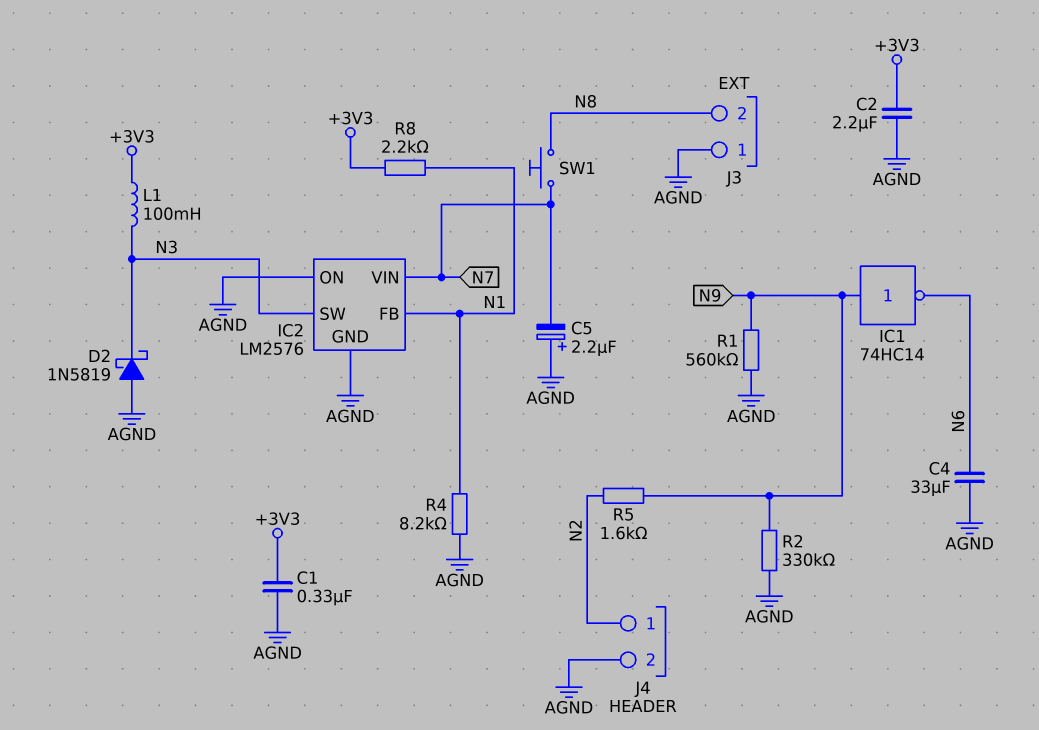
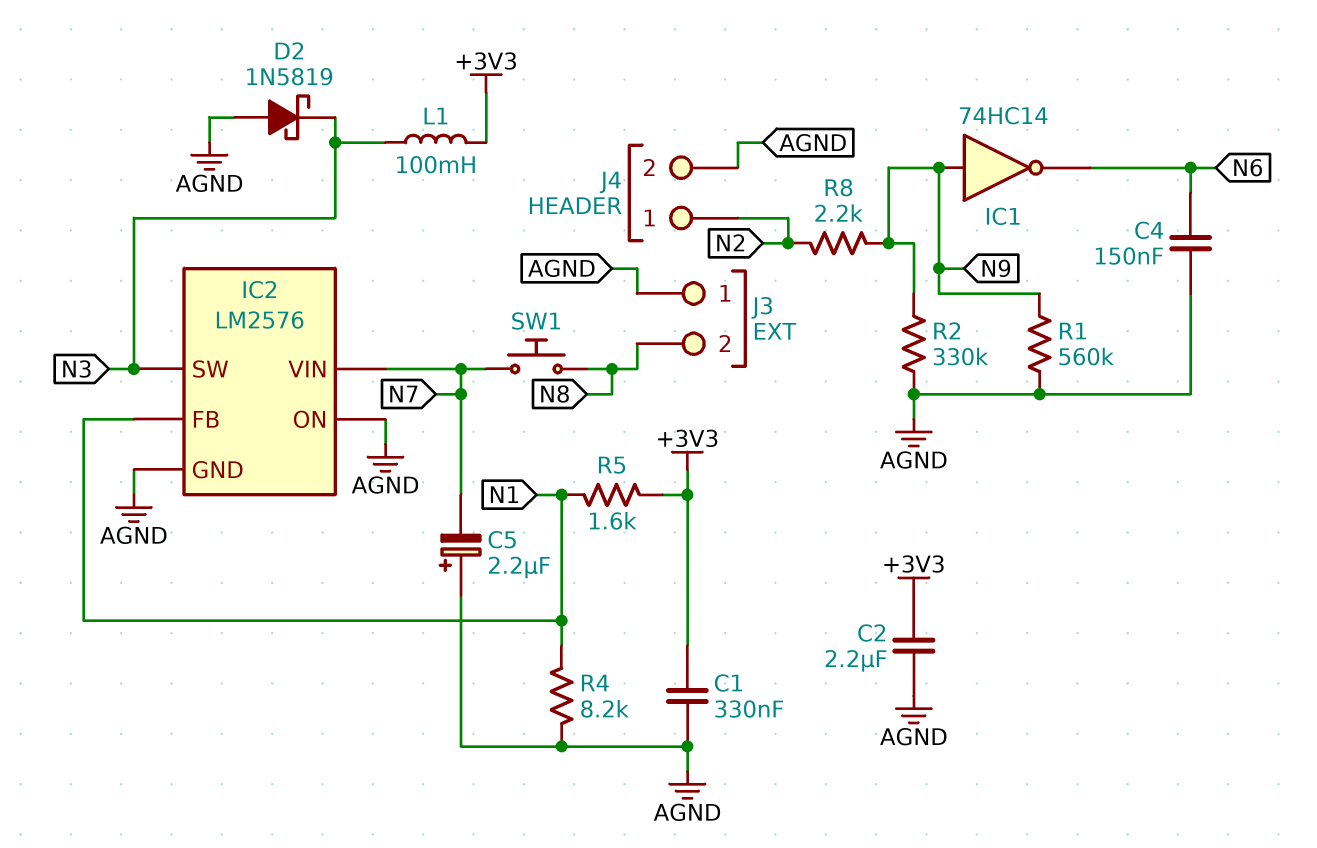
C4: 33uF (AGND, N6) -> 150nF (AGND, N6)
R5: 1.6k (N2, N9) -> 1.6k (+3V3, N1)
R8: 2.2k (+3V3, N1) -> 2.2k (N2, N9)

